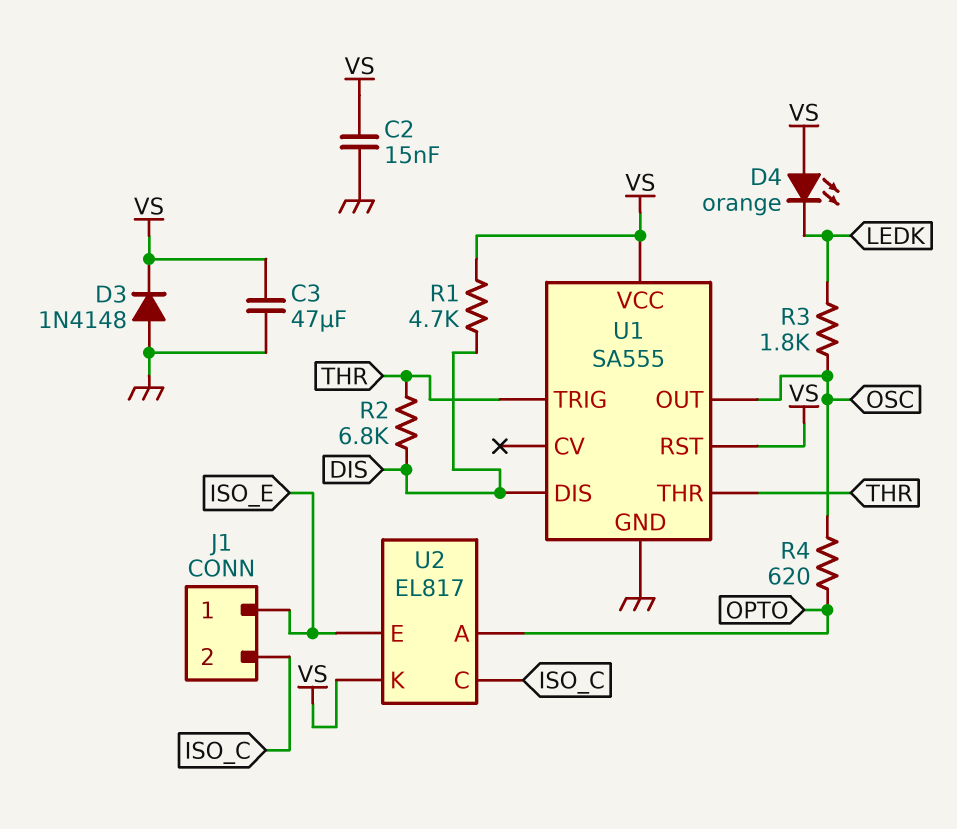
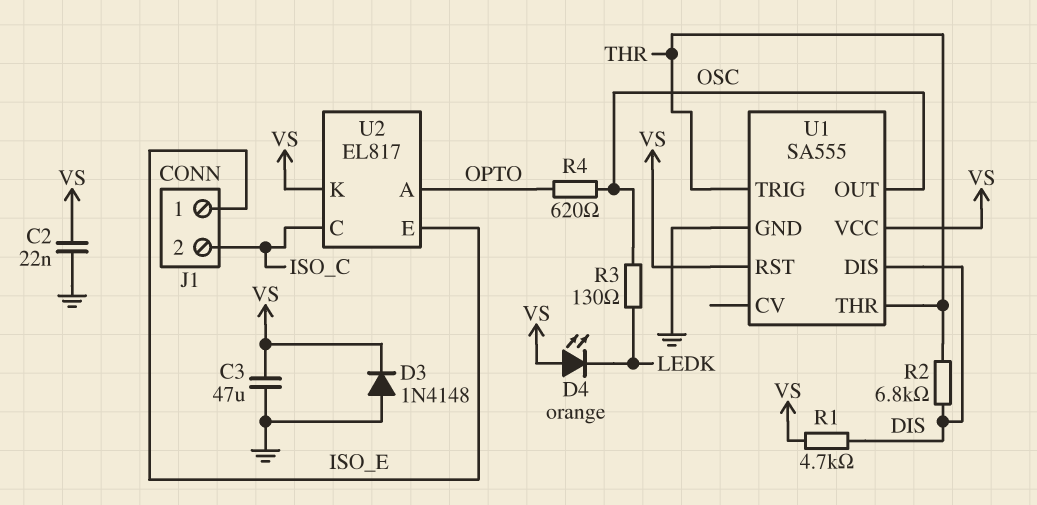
C2: 15nF (GND, VS) -> 22nF (GND, VS)
R3: 1.8k (LEDK, OSC) -> 130 (LEDK, OSC)

